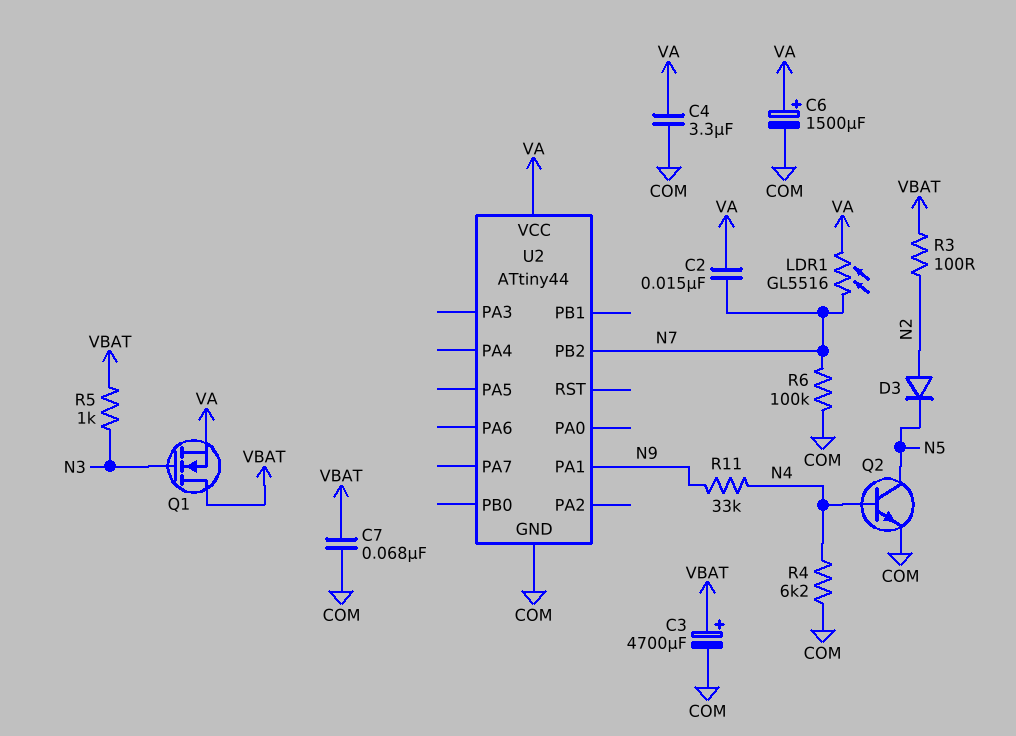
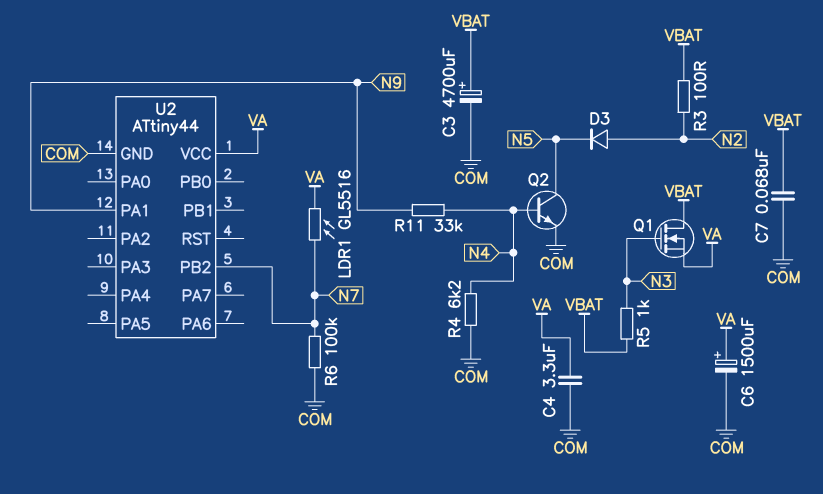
C2: 15nF (N7, VA) -> none

